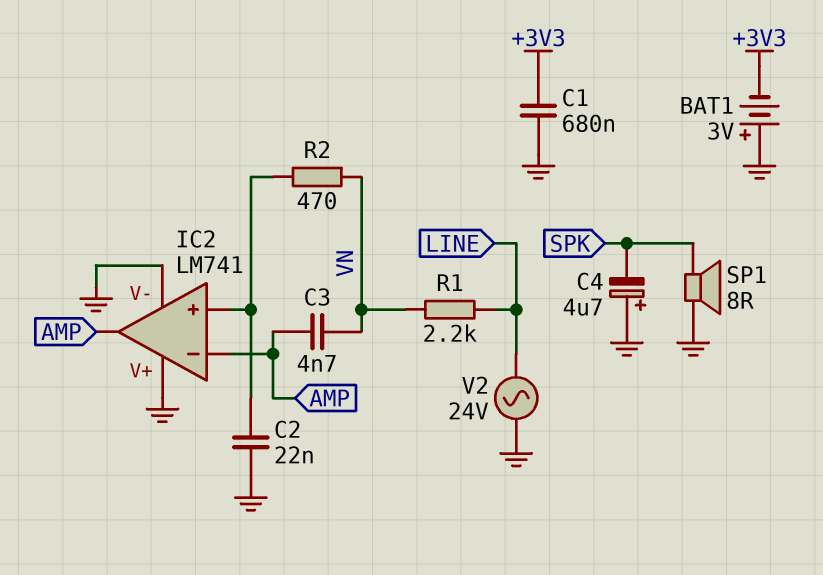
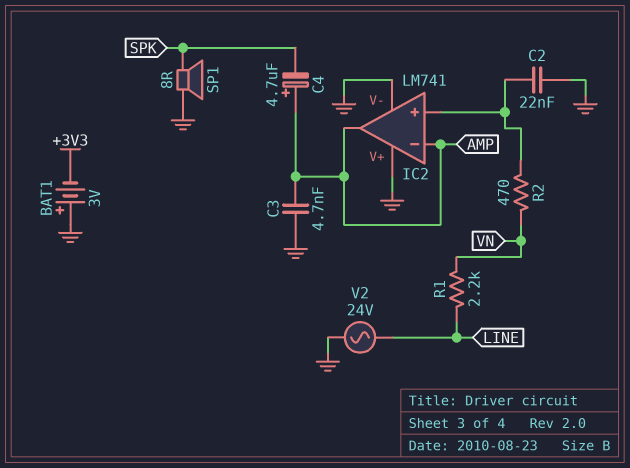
C1: 680nF (+3V3, GND) -> none
C3: 4.7nF (AMP, VN) -> 4.7nF (AMP, GND)
C4: 4.7uF (plus GND, minus SPK) -> 4.7uF (plus AMP, minus SPK)

